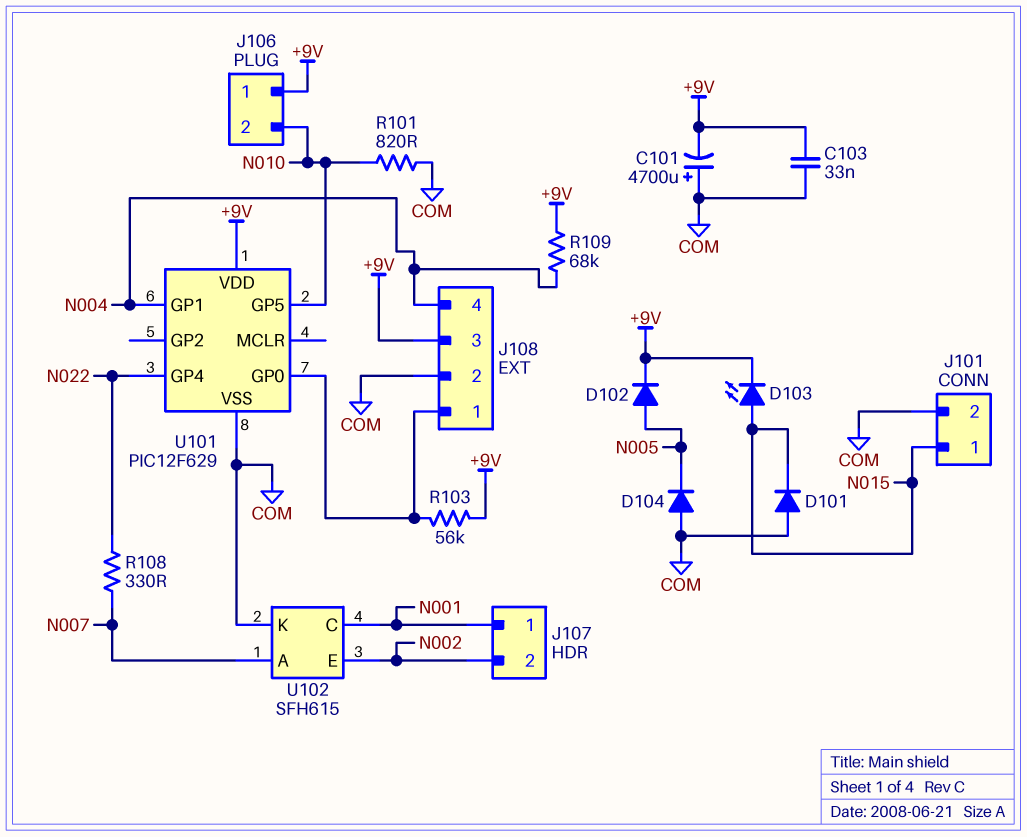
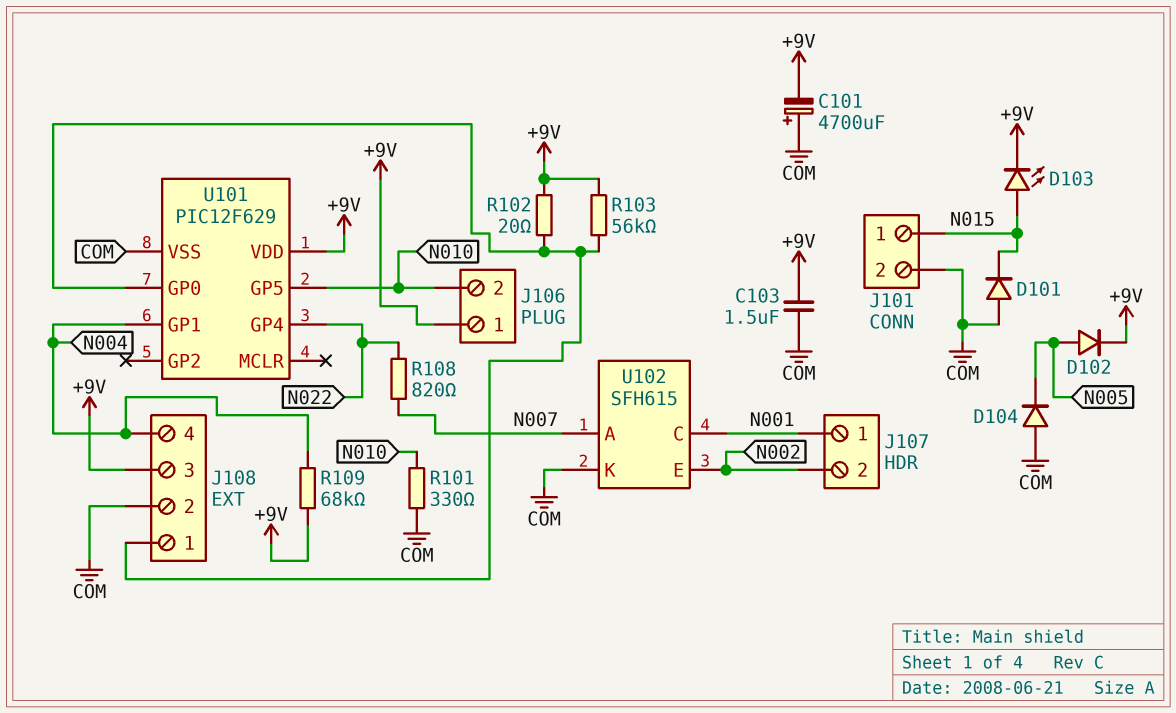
C103: 33nF (+9V, COM) -> 1.5uF (+9V, COM)
R101: 820 (COM, N010) -> 330 (COM, N010)
R102: none -> 20 (+9V, J108/1)
R108: 330 (N007, N022) -> 820 (N007, N022)

